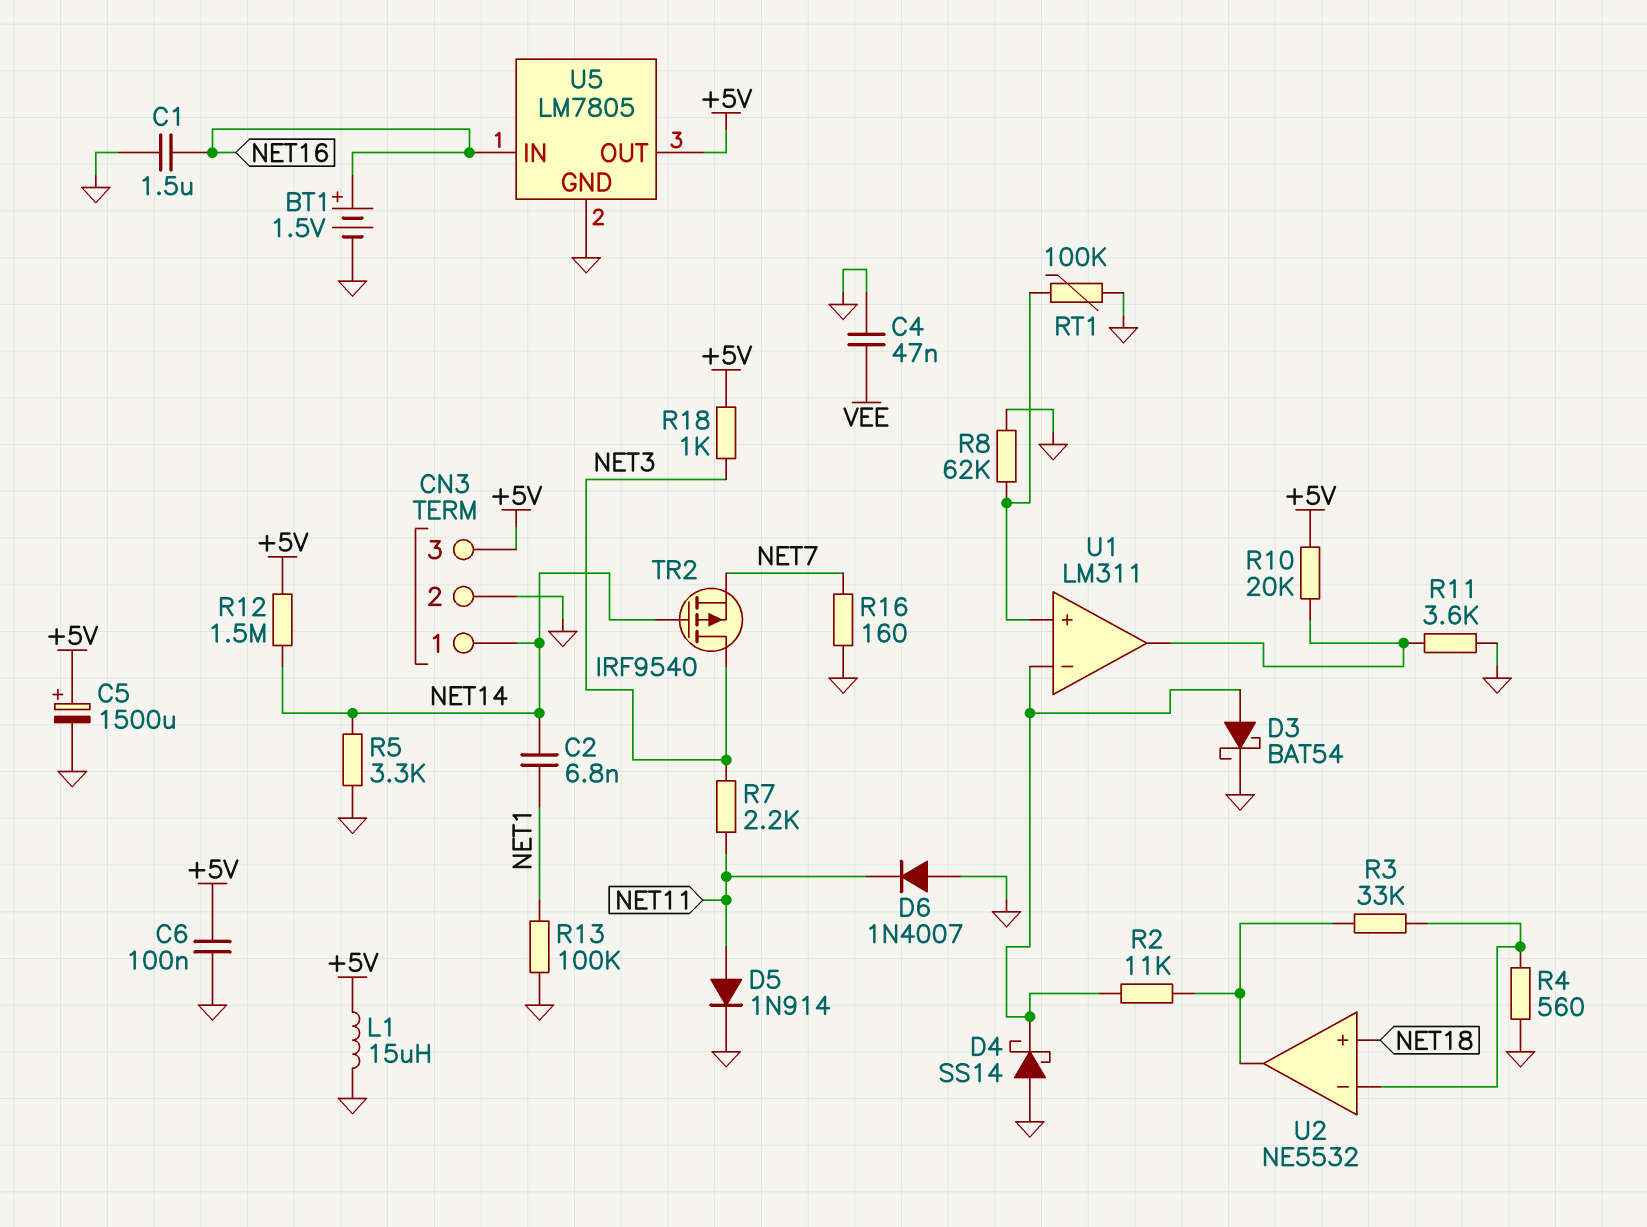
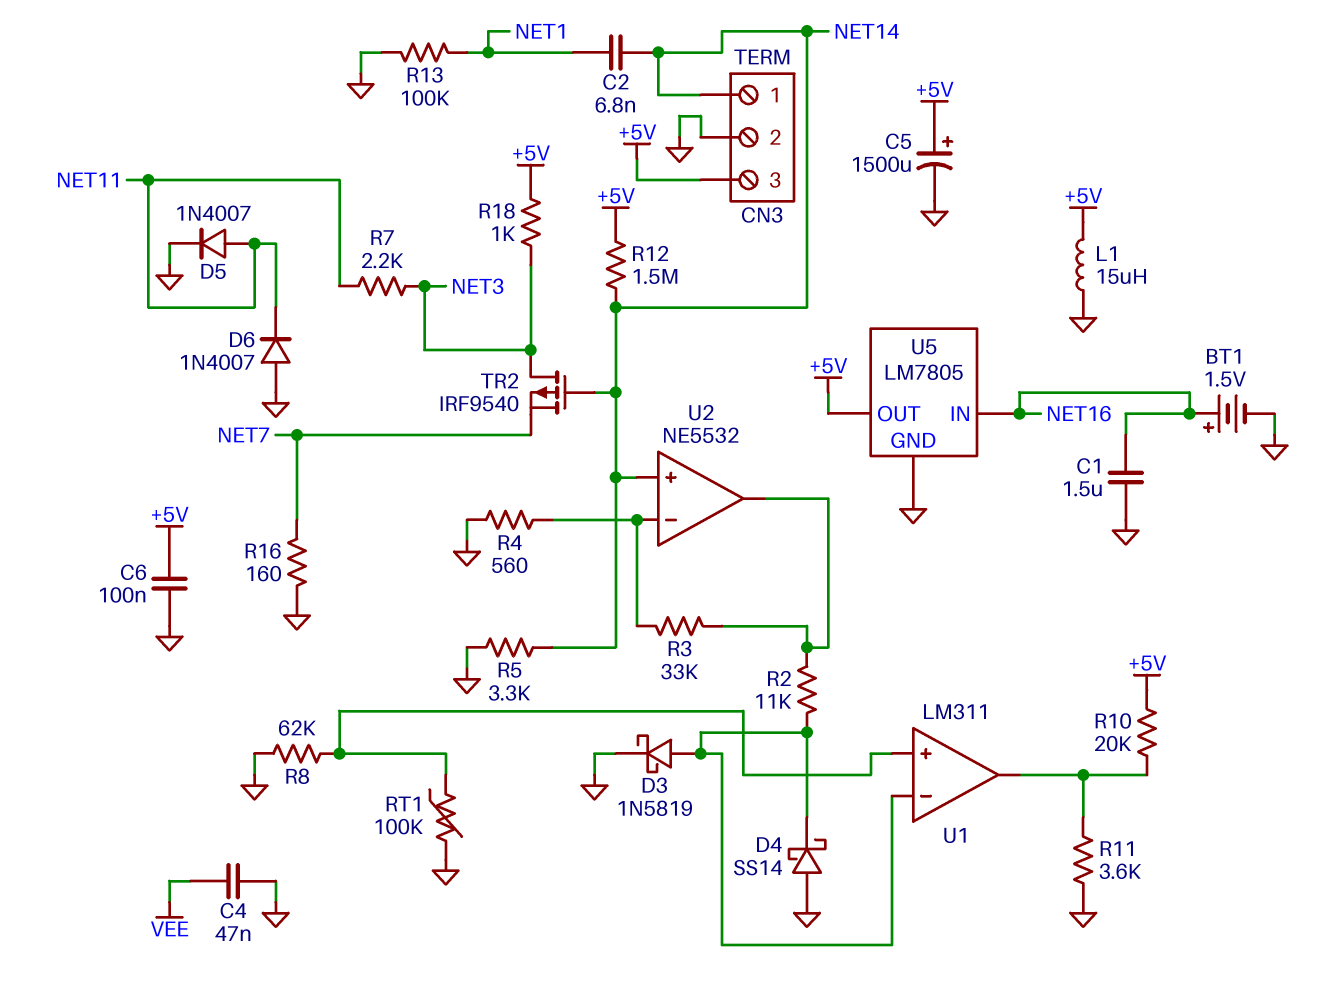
D3: schottky BAT54 (A U1/in-, K GND) -> schottky 1N5819 (A U1/in-, K GND)
D5: diode 1N914 (A NET11, K GND) -> diode 1N4007 (A NET11, K GND)
U2 pin in+: NET18 -> NET14

